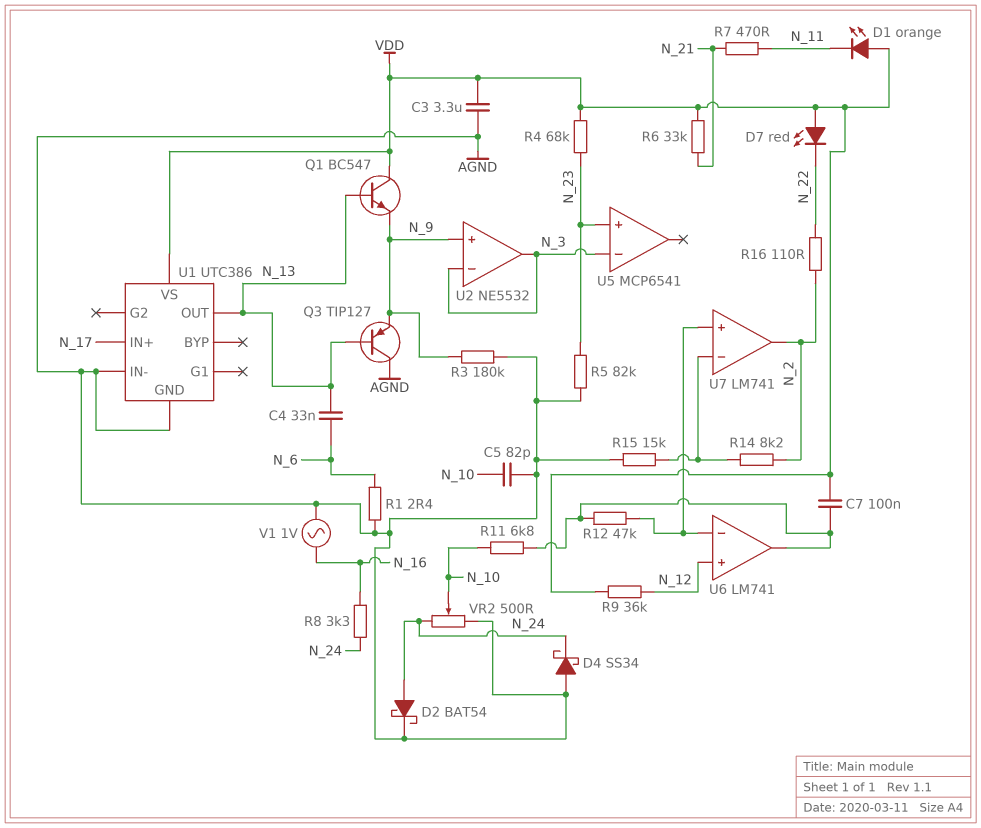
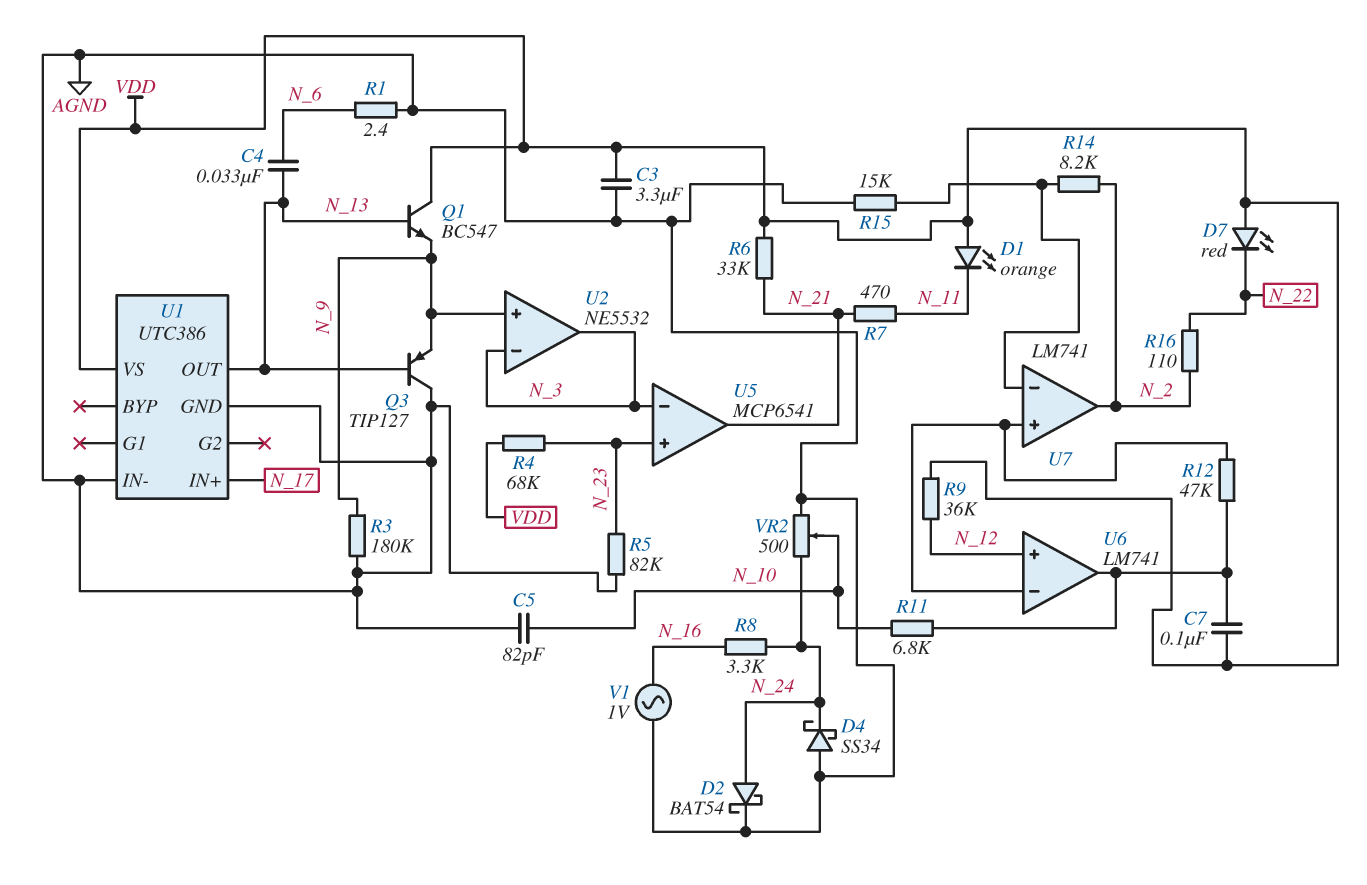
U5 pin out: none -> N_21

